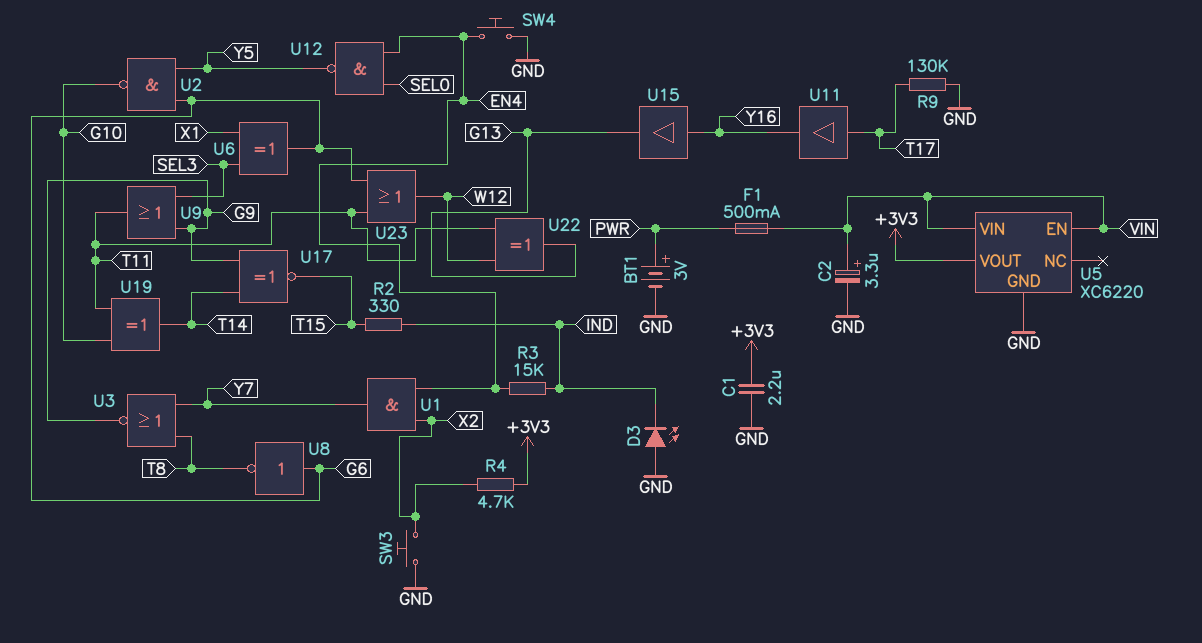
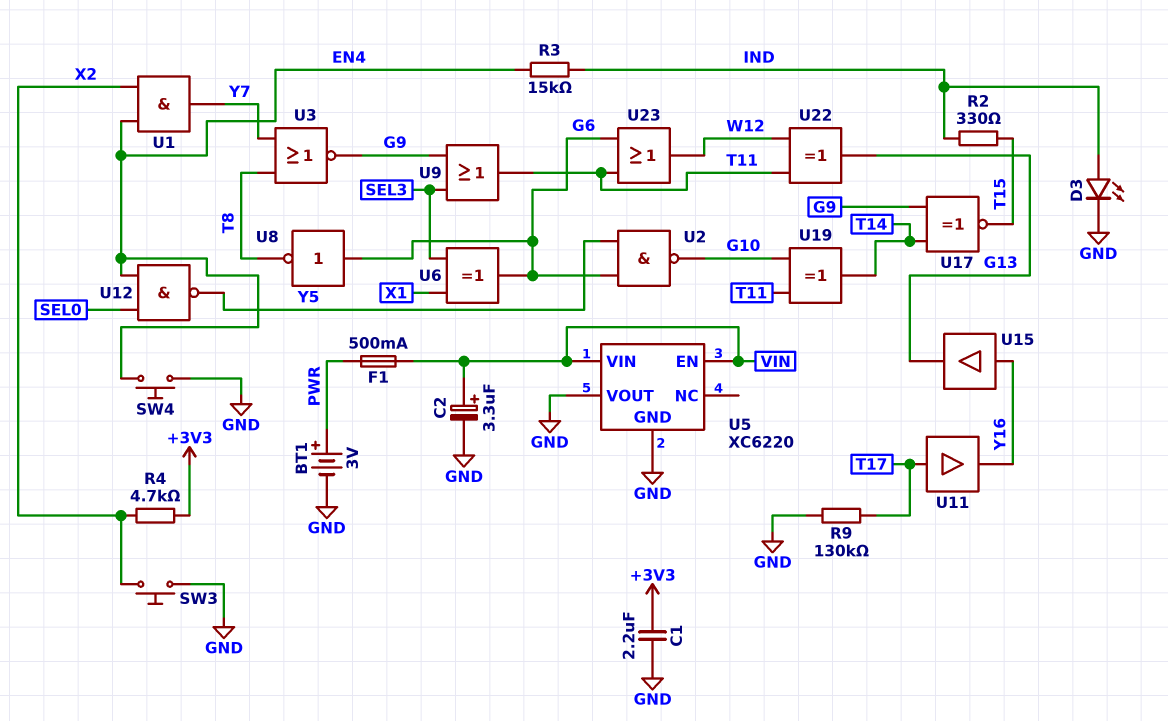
D3: LED (A GND, K IND) -> LED (A IND, K GND)
U5 pin VOUT: +3V3 -> GND

